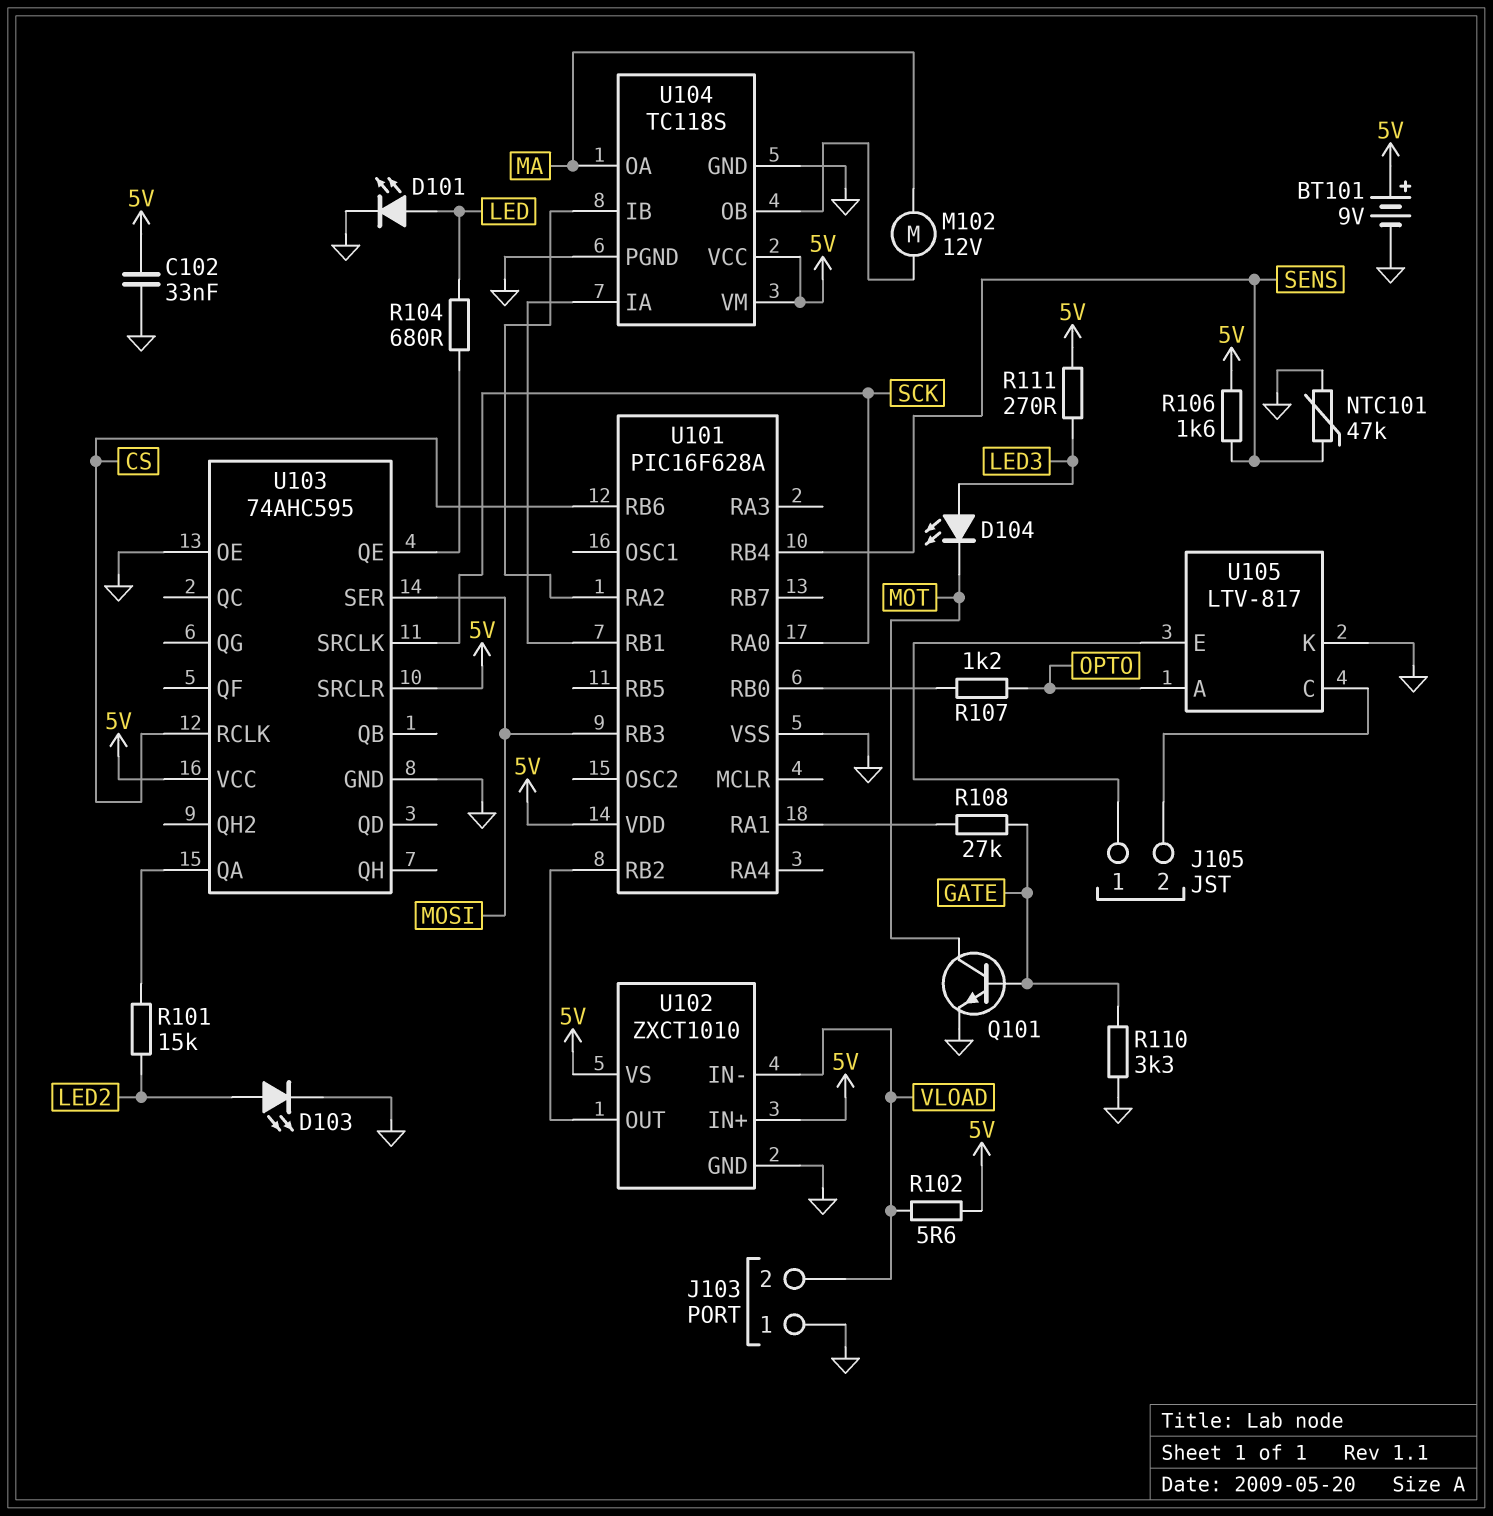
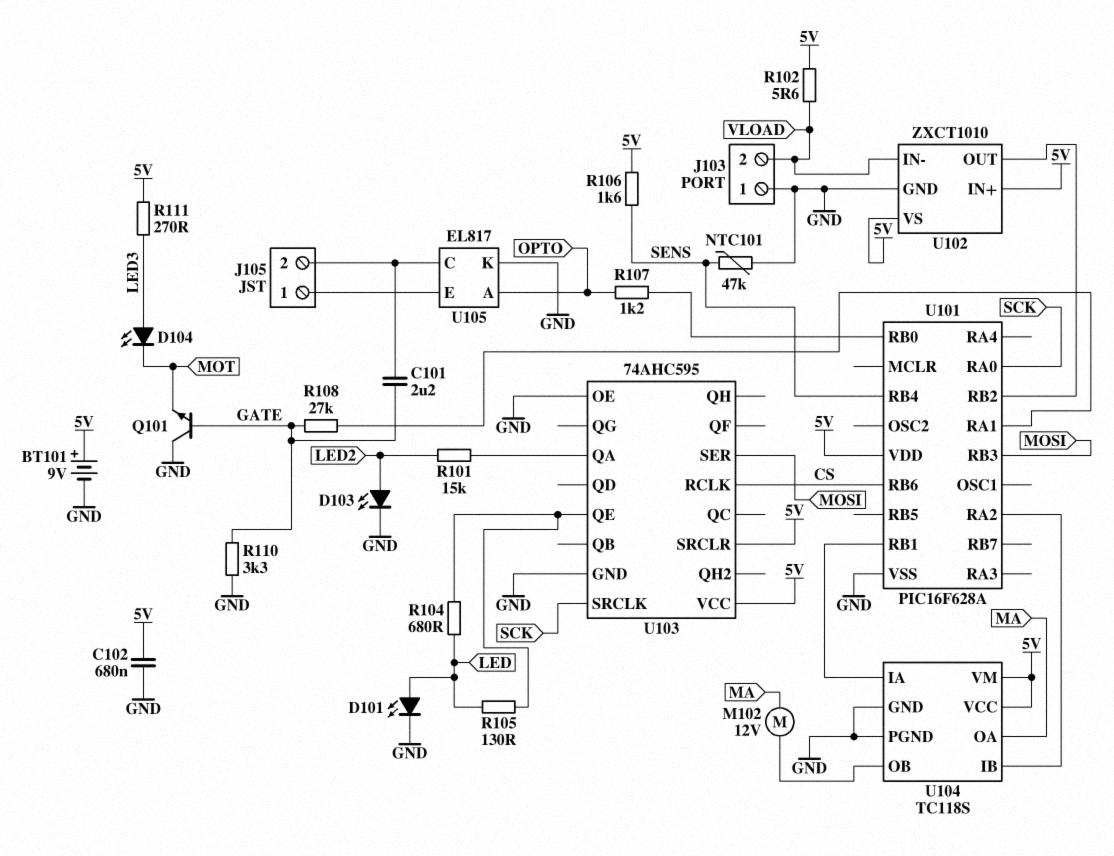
C101: none -> 2.2uF (GATE, J105/2)
C102: 33nF (5V, GND) -> 680nF (5V, GND)
Q101: NPN (B GATE, C MOT, E GND) -> NPN (B GATE, C GND, E MOT)
R105: none -> 130 (LED, U103/QE)
U105: LTV-817 -> EL817

